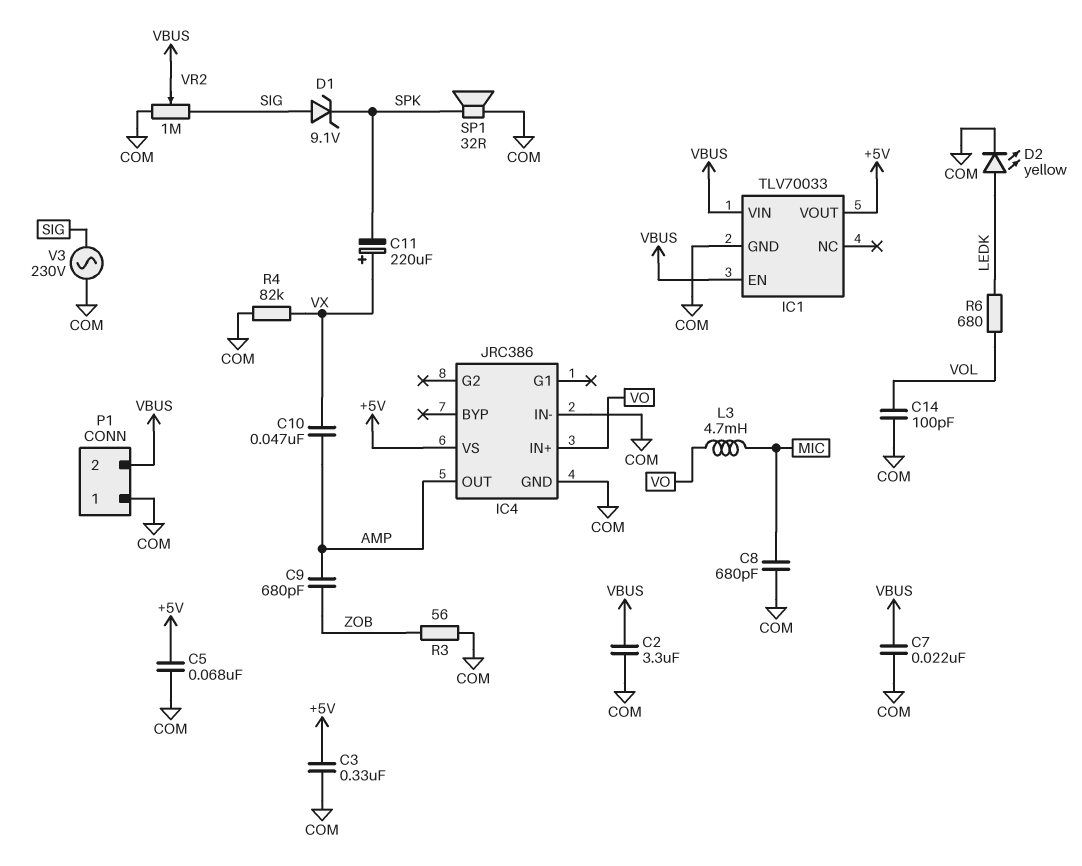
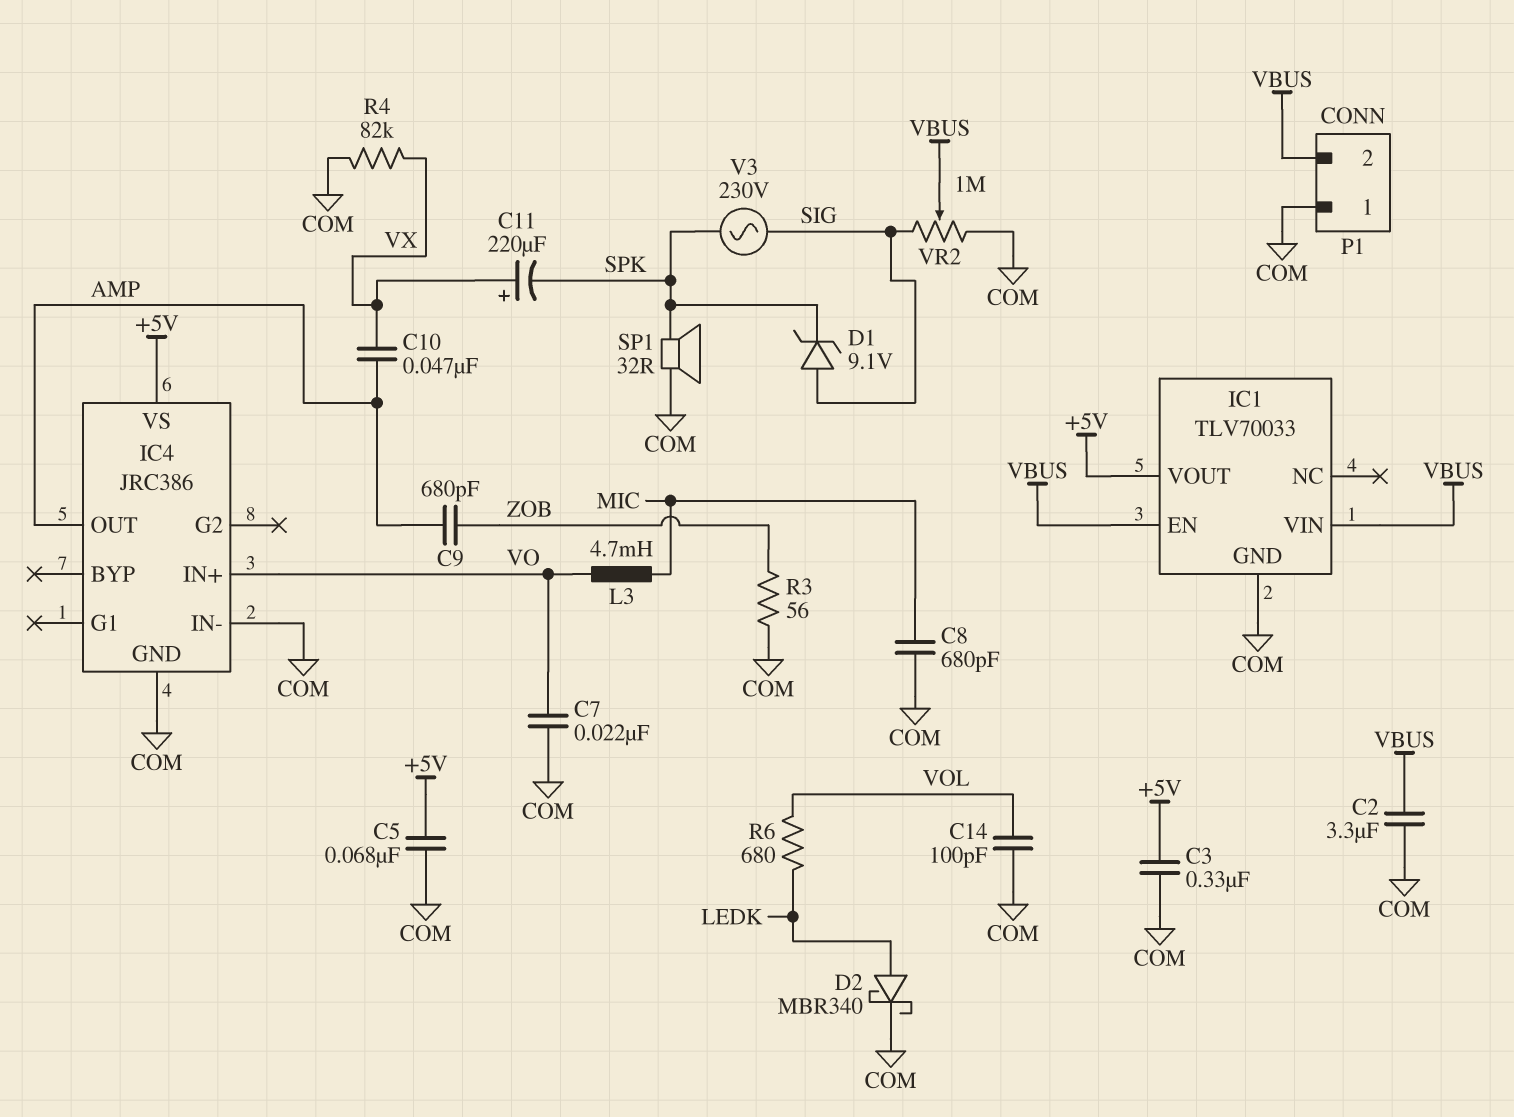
C7: 22nF (COM, VBUS) -> 22nF (COM, VO)
D2: LED yellow (A LEDK, K COM) -> schottky MBR340 (A LEDK, K COM)
V3: AC 230V (COM, SIG) -> AC 230V (SIG, SPK)

